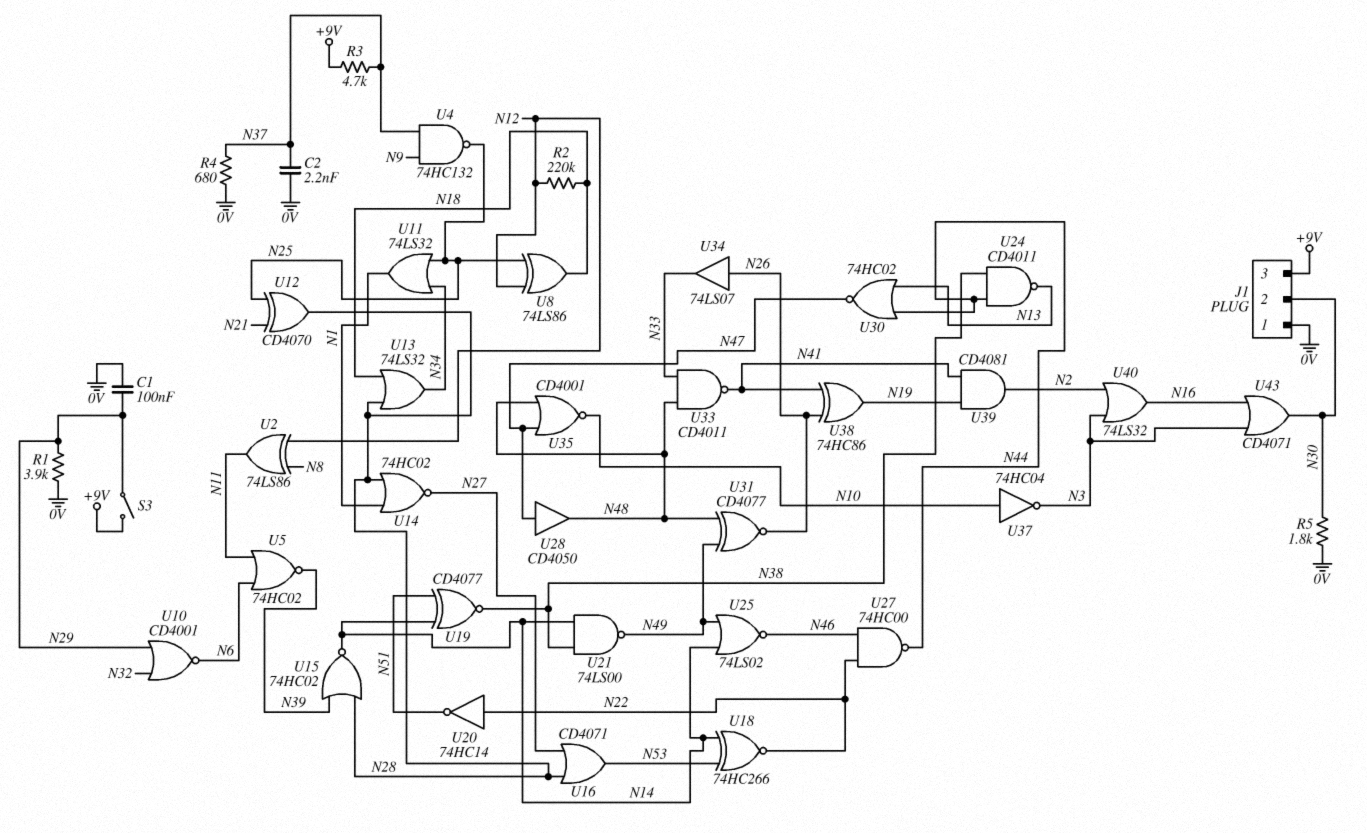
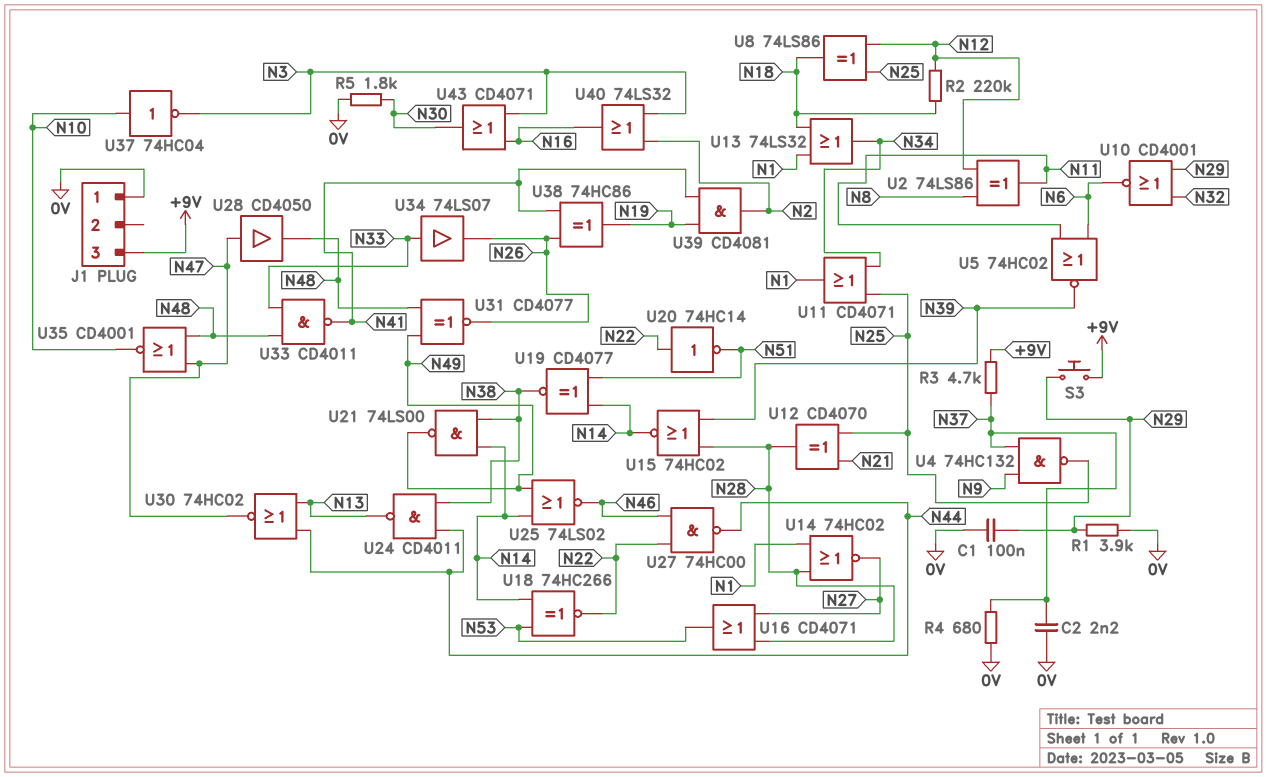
J1 pin 2: N30 -> none
S3: switch (+9V, N29) -> button (+9V, N29)
U11: OR 74LS32 (in N25, in N34, out N1) -> OR CD4071 (in N25, in N34, out N1)
U13: OR 74LS32 (in N18, in N28, out N34) -> OR 74LS32 (in N1, in N18, out N34)
U34: buffer 74LS07 (in N26, out N33) -> buffer 74LS07 (in N33, out N26)

